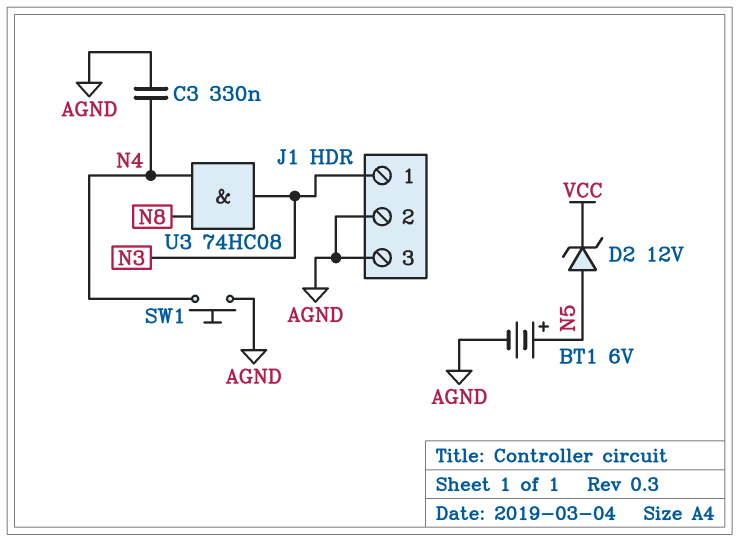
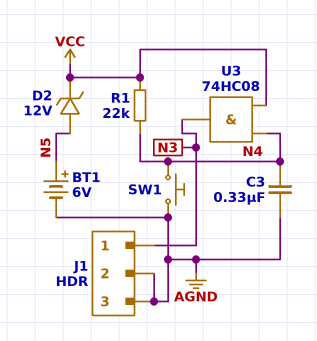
R1: none -> 22k (N4, VCC)
U3: AND 74HC08 (in N4, in N8, out N3) -> AND 74HC08 (in N4, in VCC, out N3)

